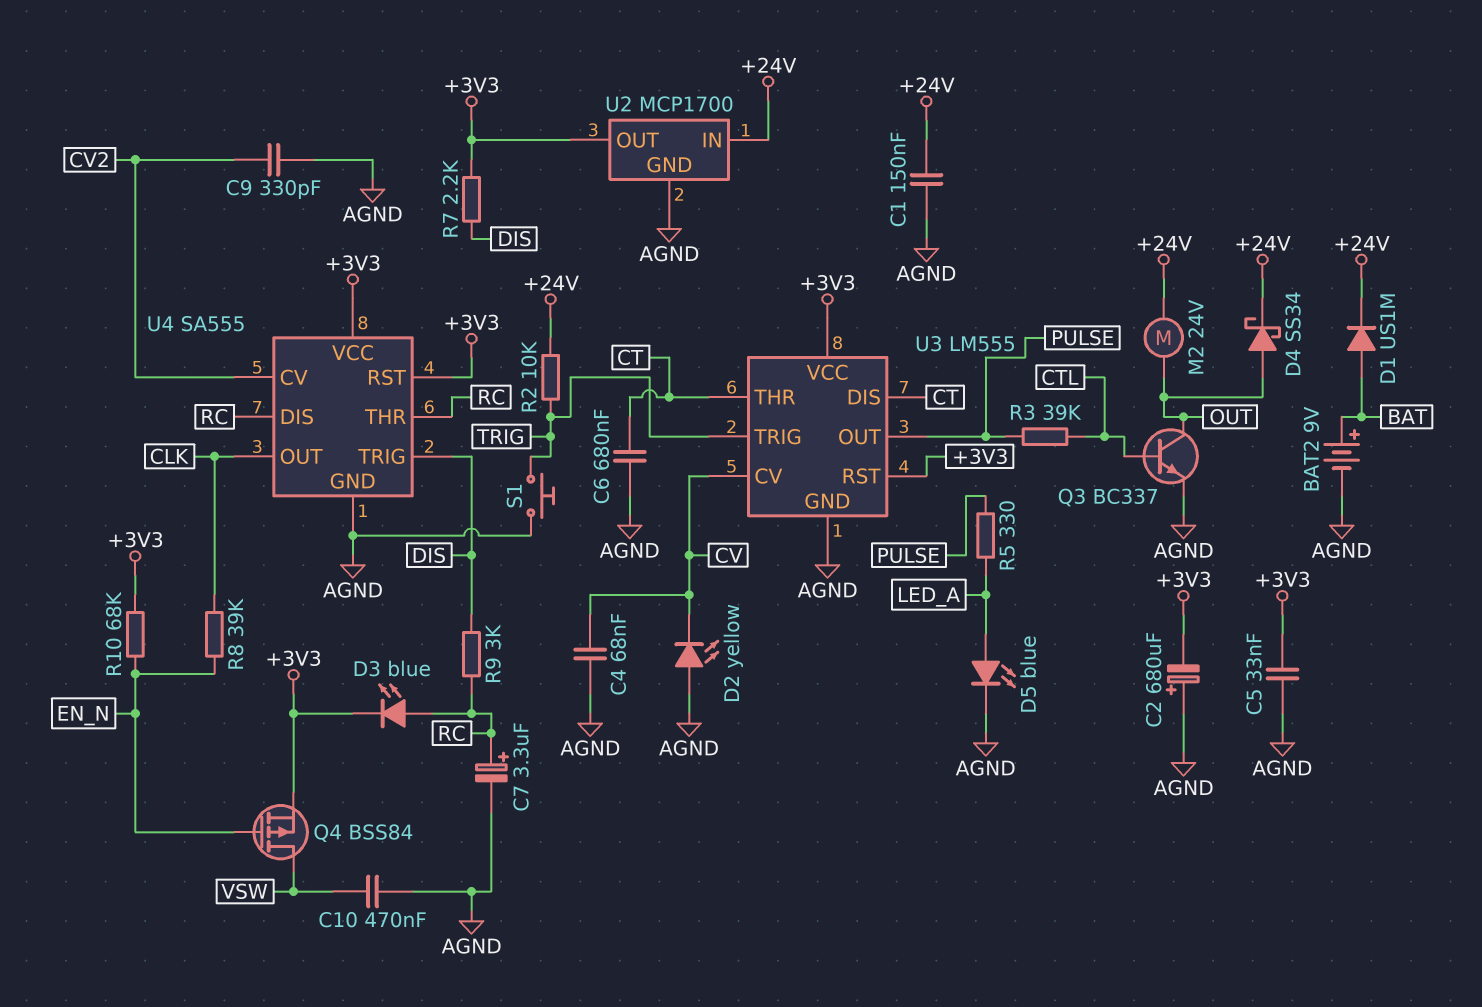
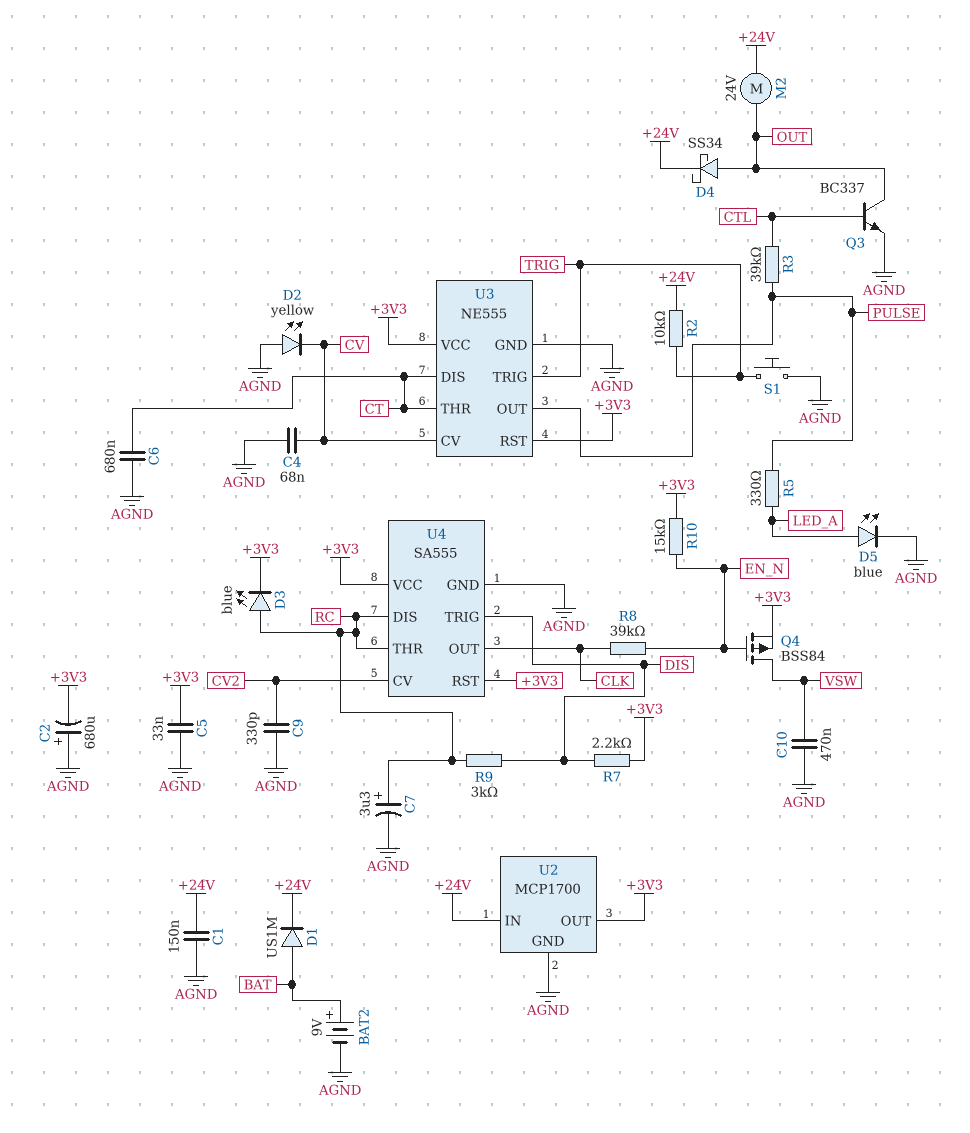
R10: 68k (+3V3, EN_N) -> 15k (+3V3, EN_N)
U3: LM555 -> NE555

